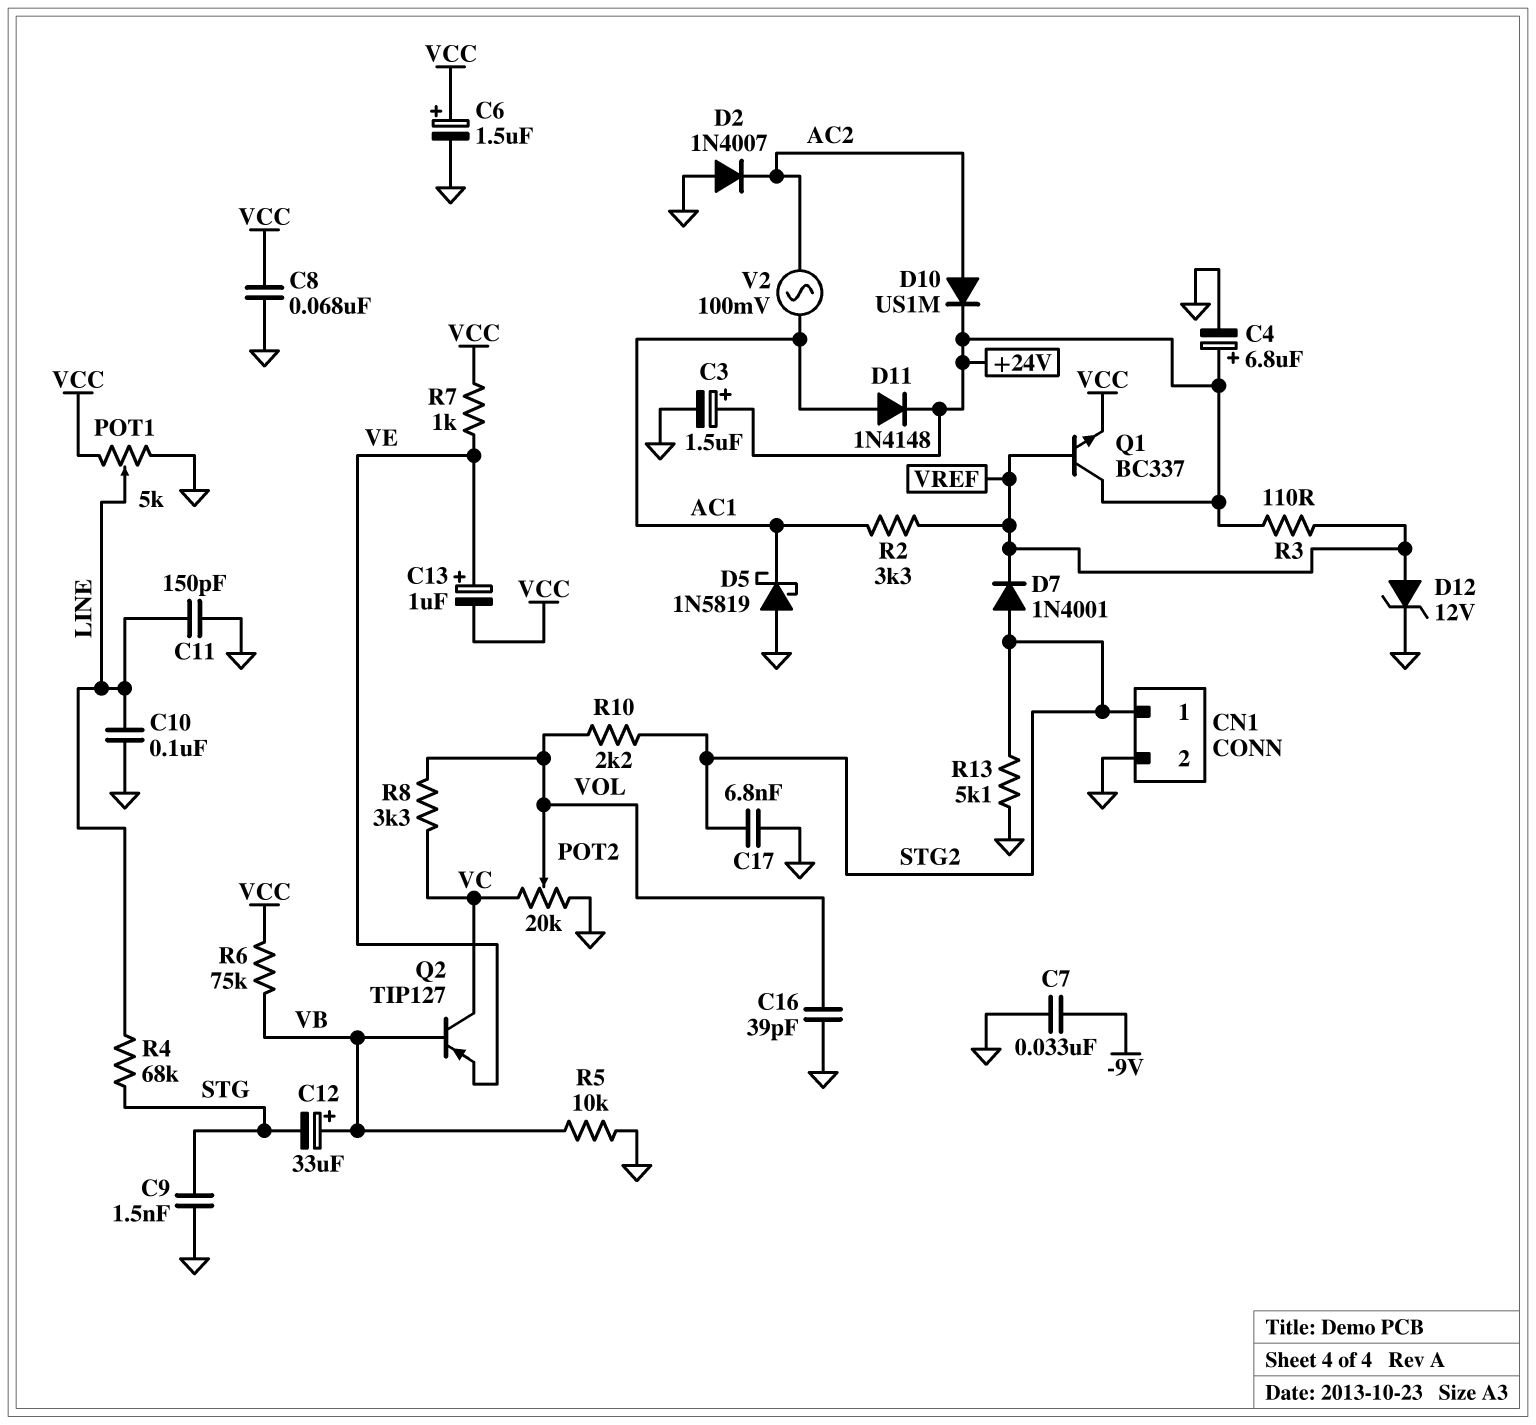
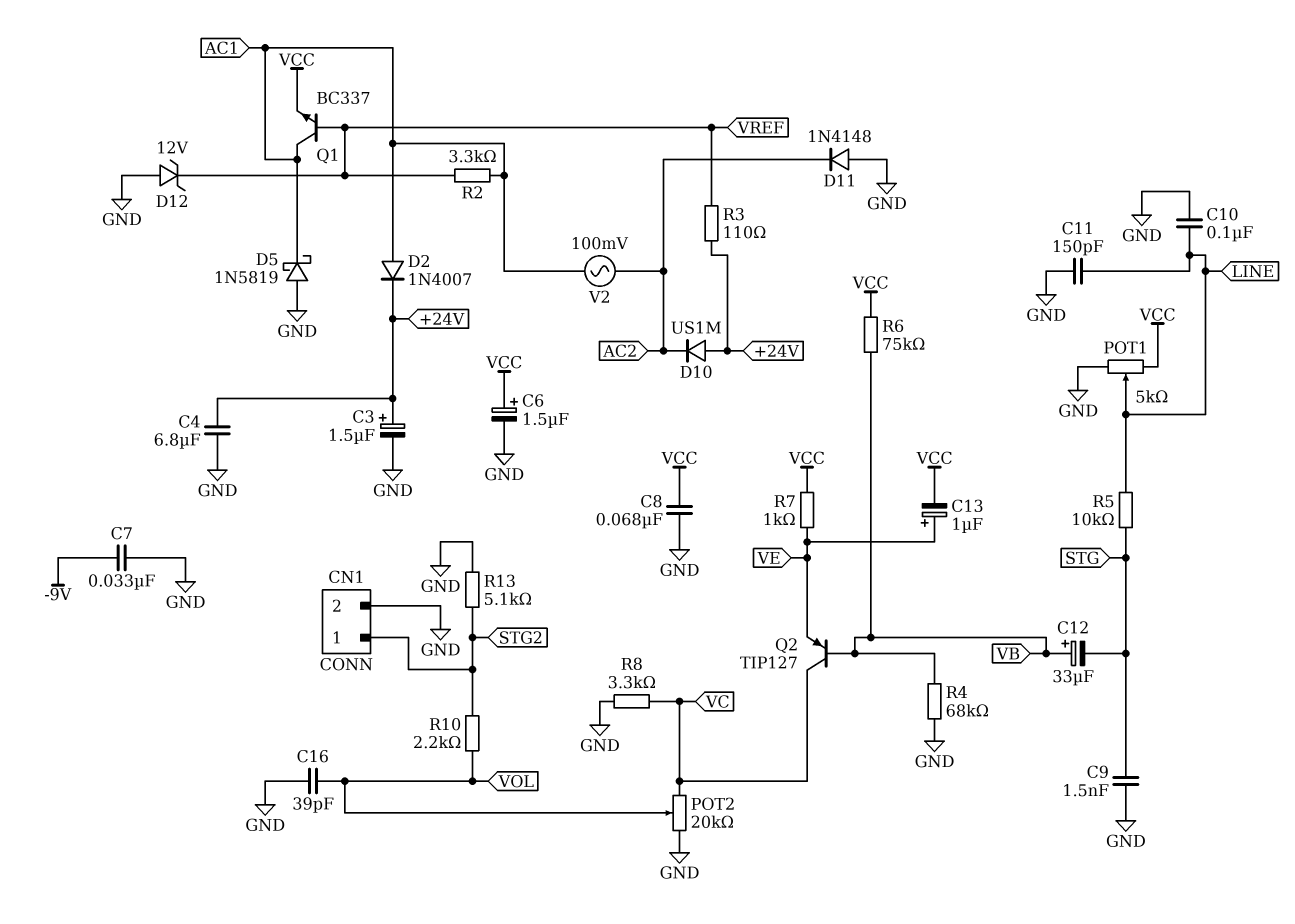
C4: 6.8uF (plus +24V, minus GND) -> 6.8uF (+24V, GND)
C17: 6.8nF (GND, STG2) -> none
D2: diode 1N4007 (A GND, K AC2) -> diode 1N4007 (A AC1, K +24V)
D7: diode 1N4001 (A STG2, K VREF) -> none
D10: diode US1M (A AC2, K +24V) -> diode US1M (A +24V, K AC2)
D11: diode 1N4148 (A AC1, K +24V) -> diode 1N4148 (A GND, K AC2)
D12: zener 12V (A VREF, K GND) -> zener 12V (A GND, K VREF)
Q1: NPN BC337 (B VREF, C +24V, E VCC) -> NPN BC337 (B VREF, C AC1, E VCC)
R4: 68k (LINE, STG) -> 68k (GND, VB)
R5: 10k (GND, VB) -> 10k (LINE, STG)
R8: 3.3k (VC, VOL) -> 3.3k (GND, VC)

